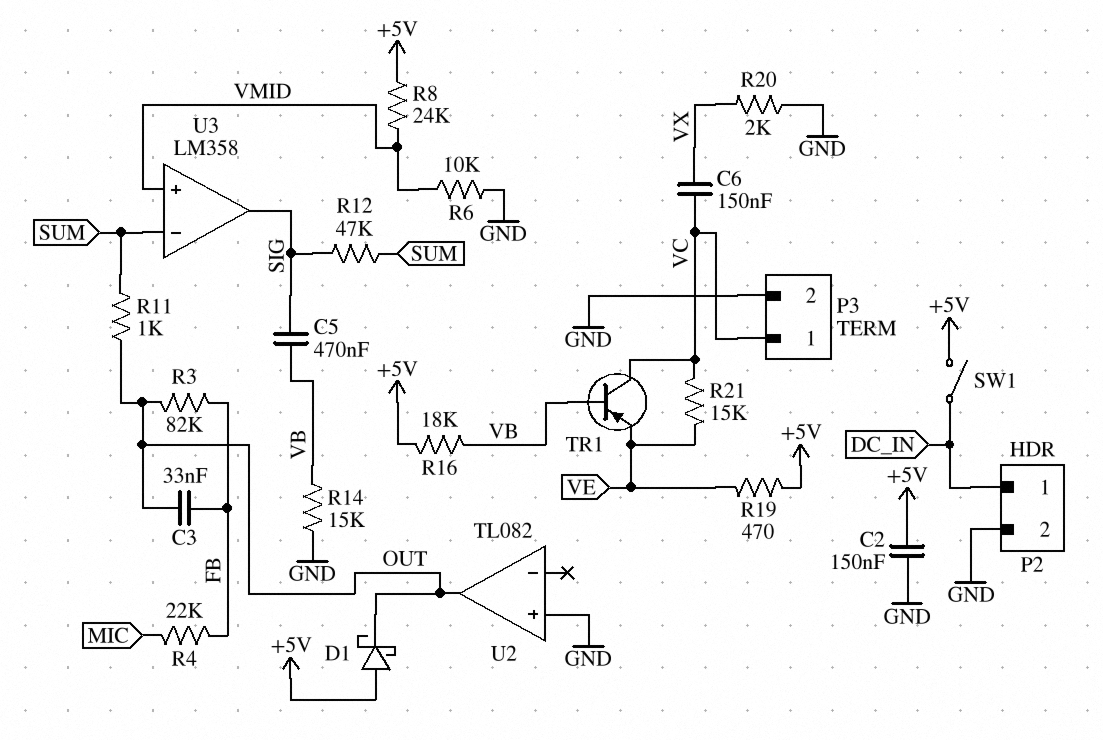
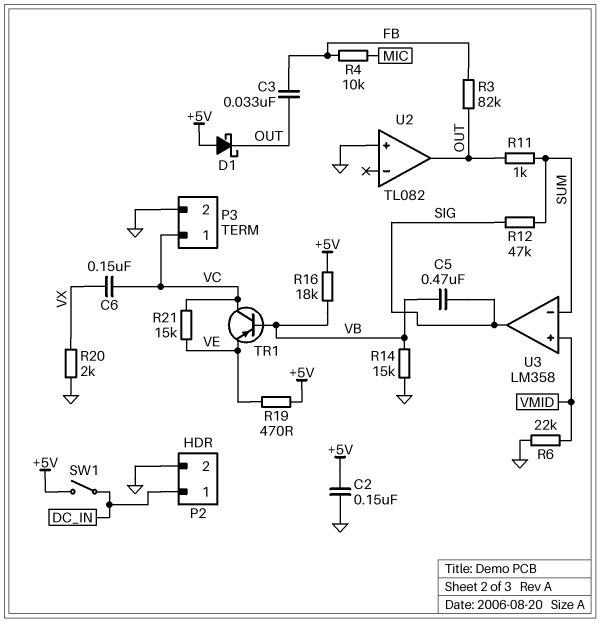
R4: 22k (FB, MIC) -> 10k (FB, MIC)
R6: 10k (GND, VMID) -> 22k (GND, VMID)
R8: 24k (+5V, VMID) -> none

